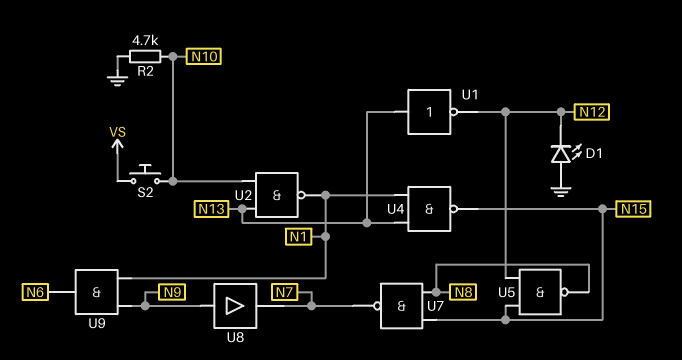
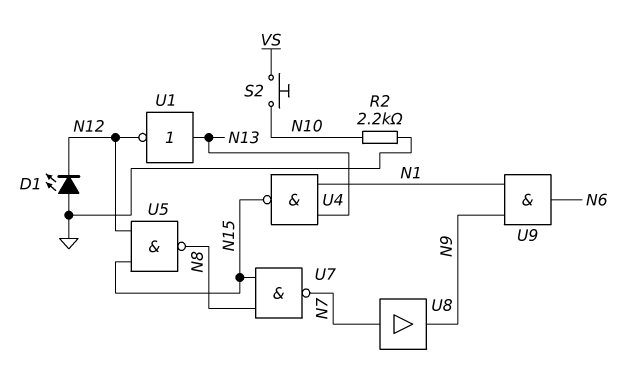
R2: 4.7k (GND, N10) -> 2.2k (GND, N10)
U2: NAND (in N10, in N13, out N1) -> none
U8: buffer (in N9, out N7) -> buffer (in N7, out N9)

